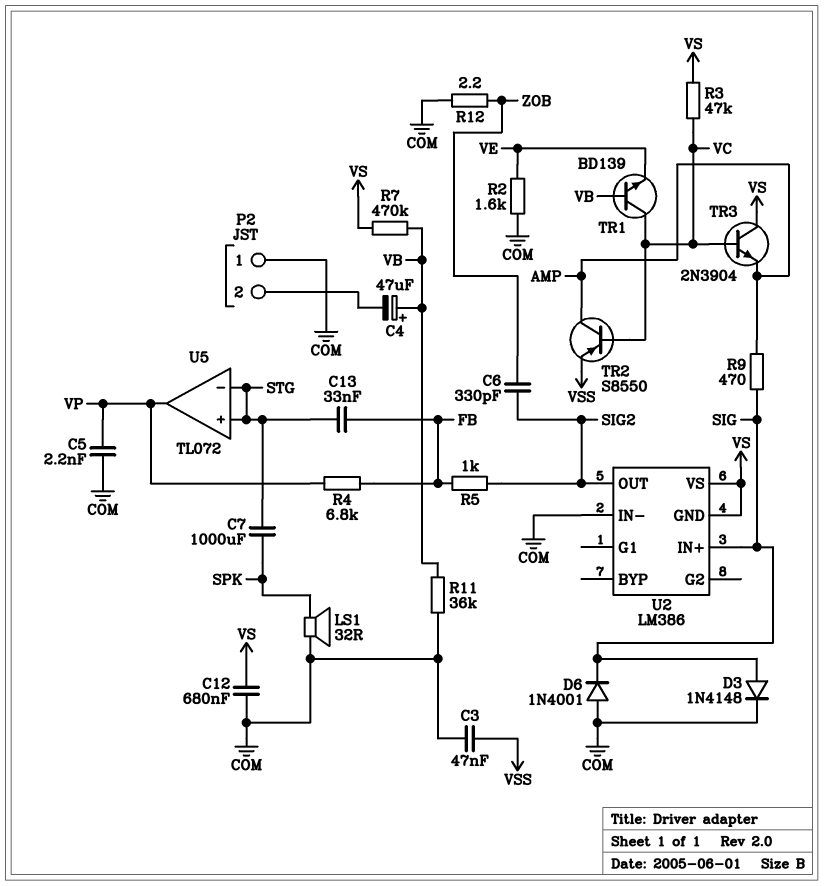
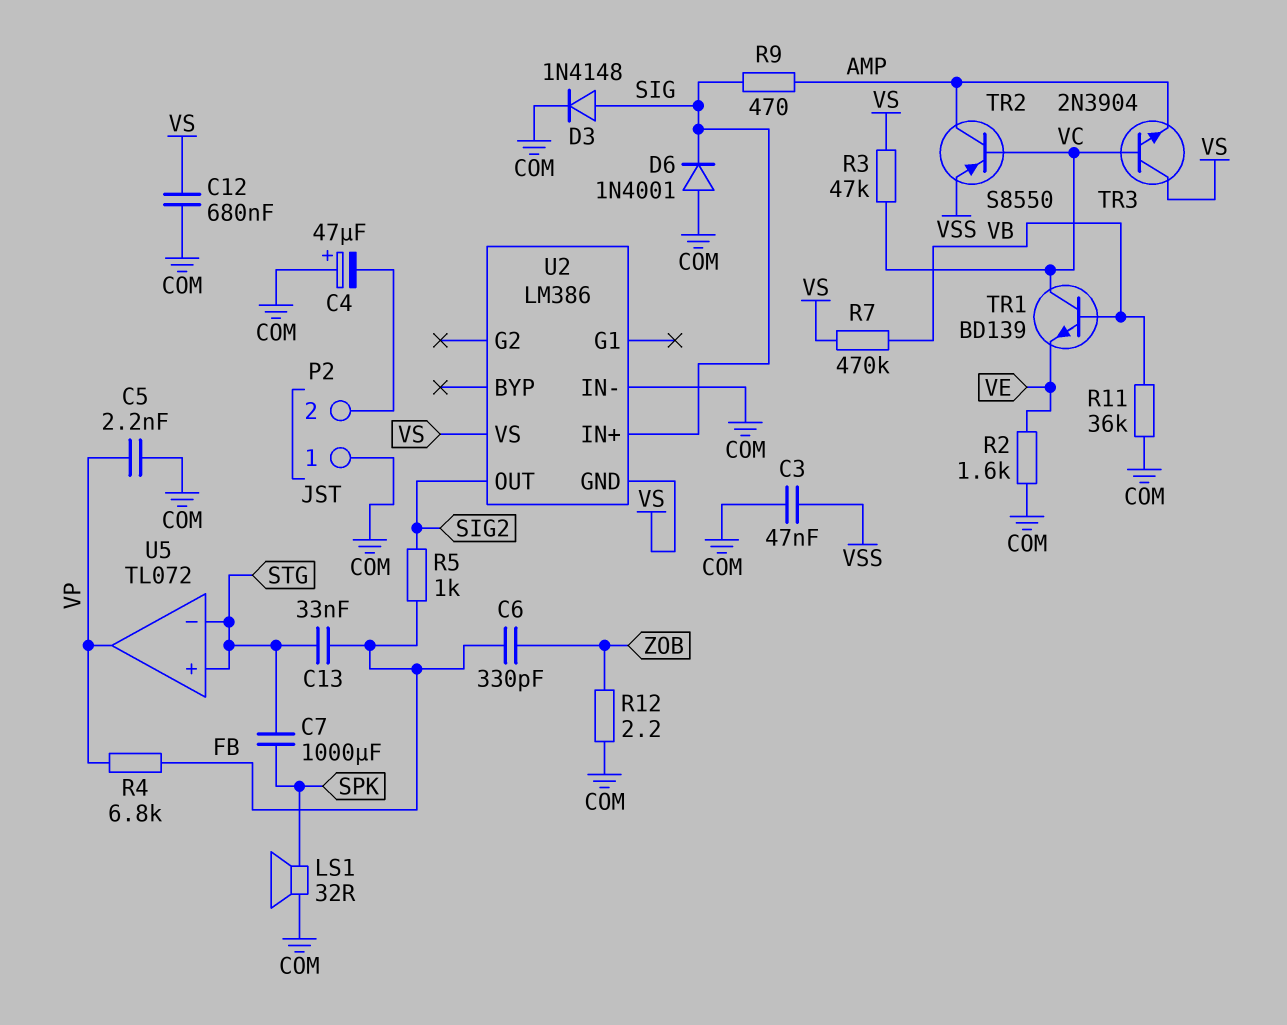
C4: 47uF (plus VB, minus P2/2) -> 47uF (plus COM, minus P2/2)
C6: 330pF (SIG2, ZOB) -> 330pF (FB, ZOB)

